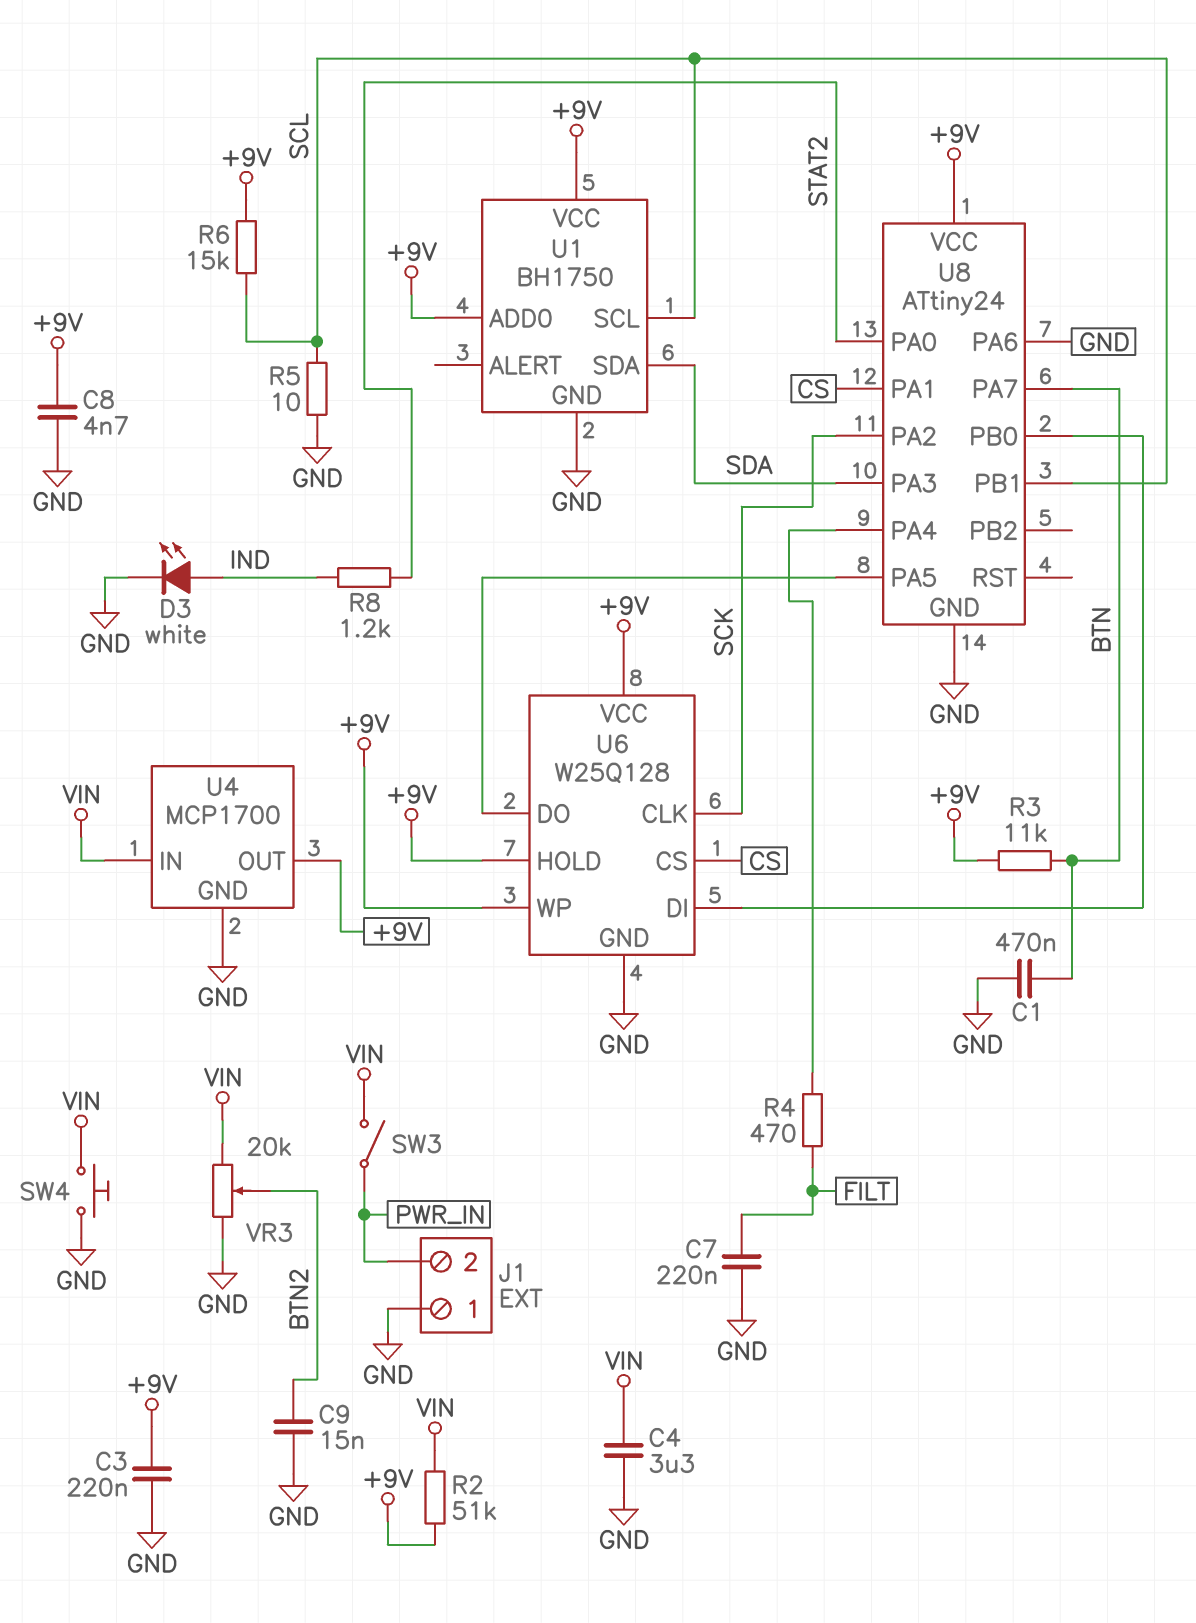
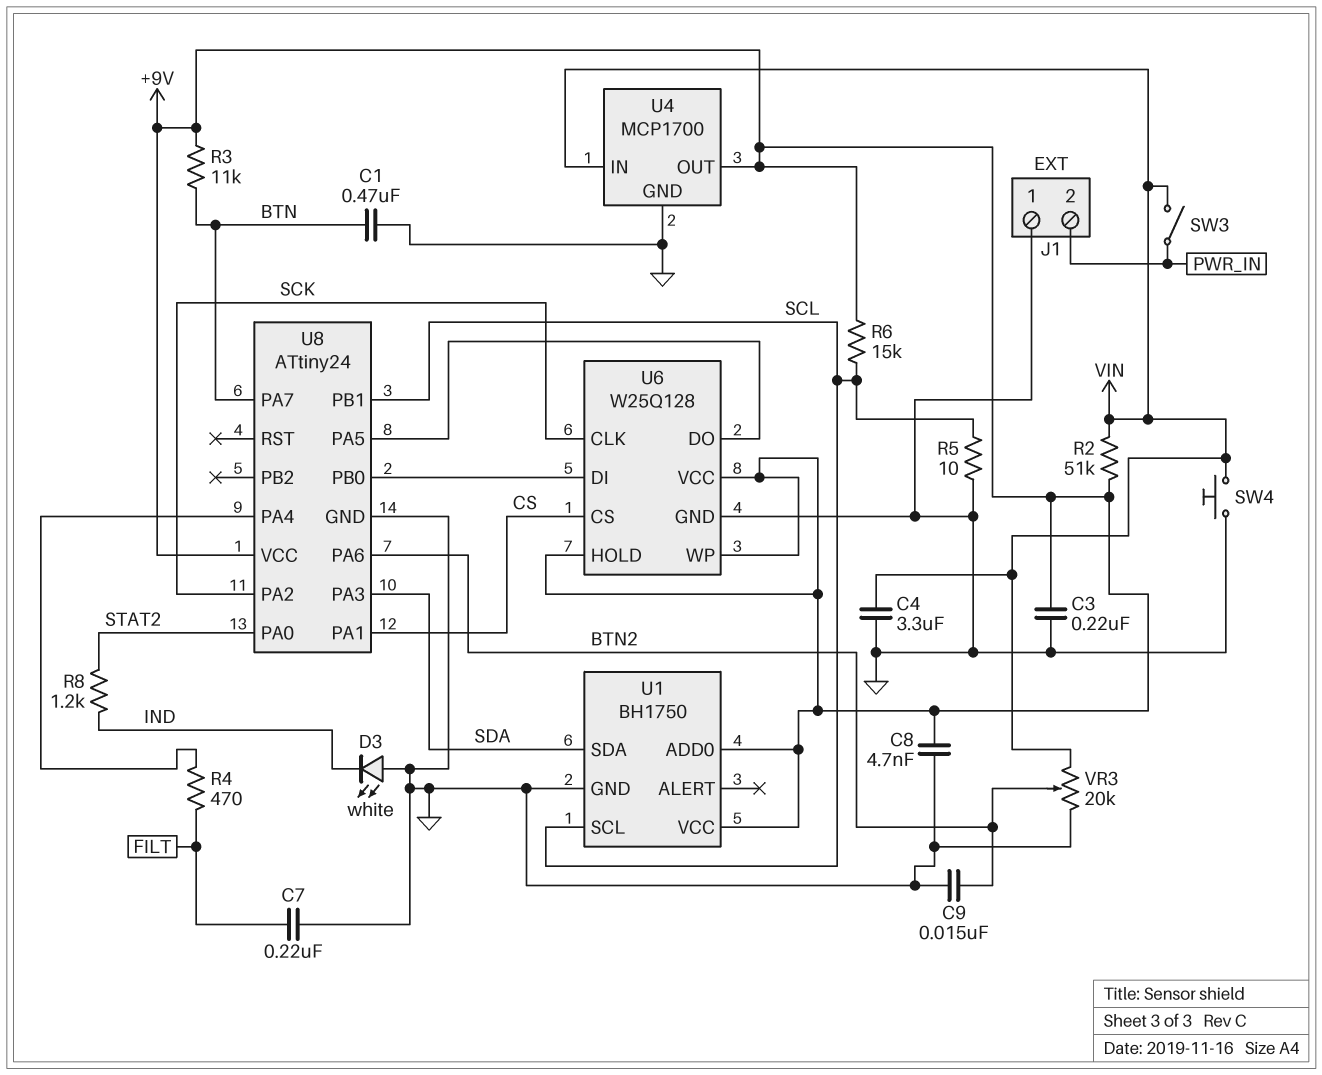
D3: LED white (A IND, K GND) -> LED white (A GND, K IND)
U8 pin PA6: GND -> BTN2

